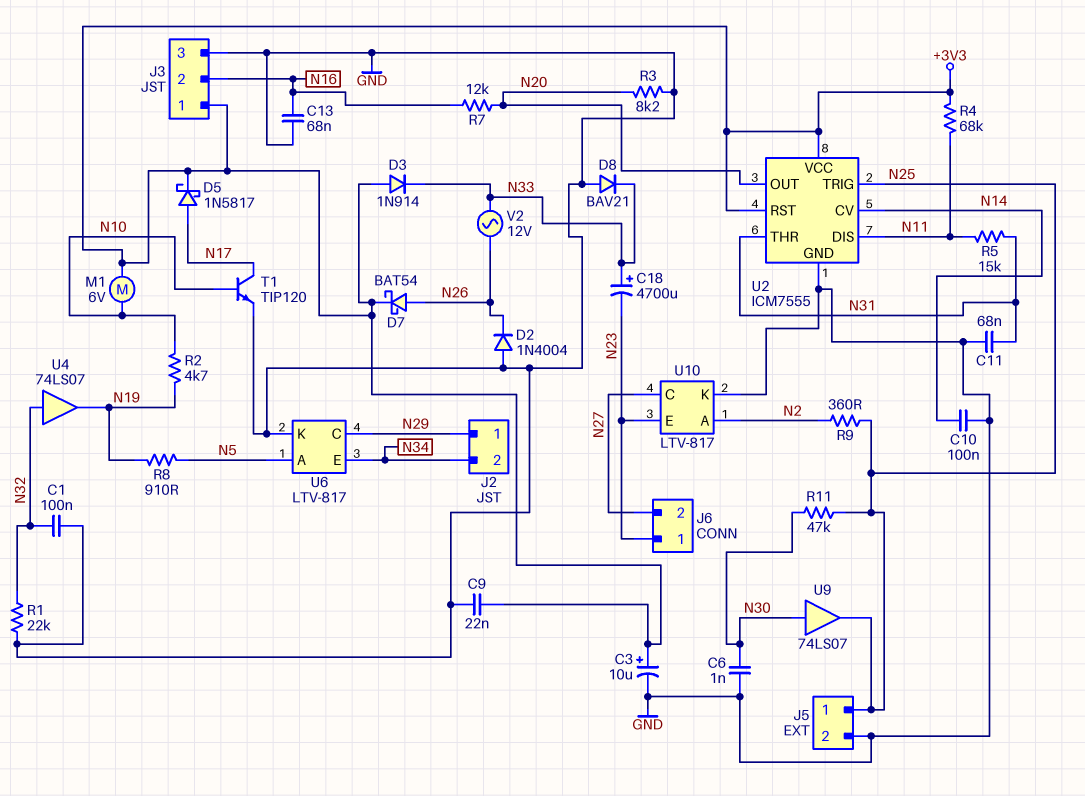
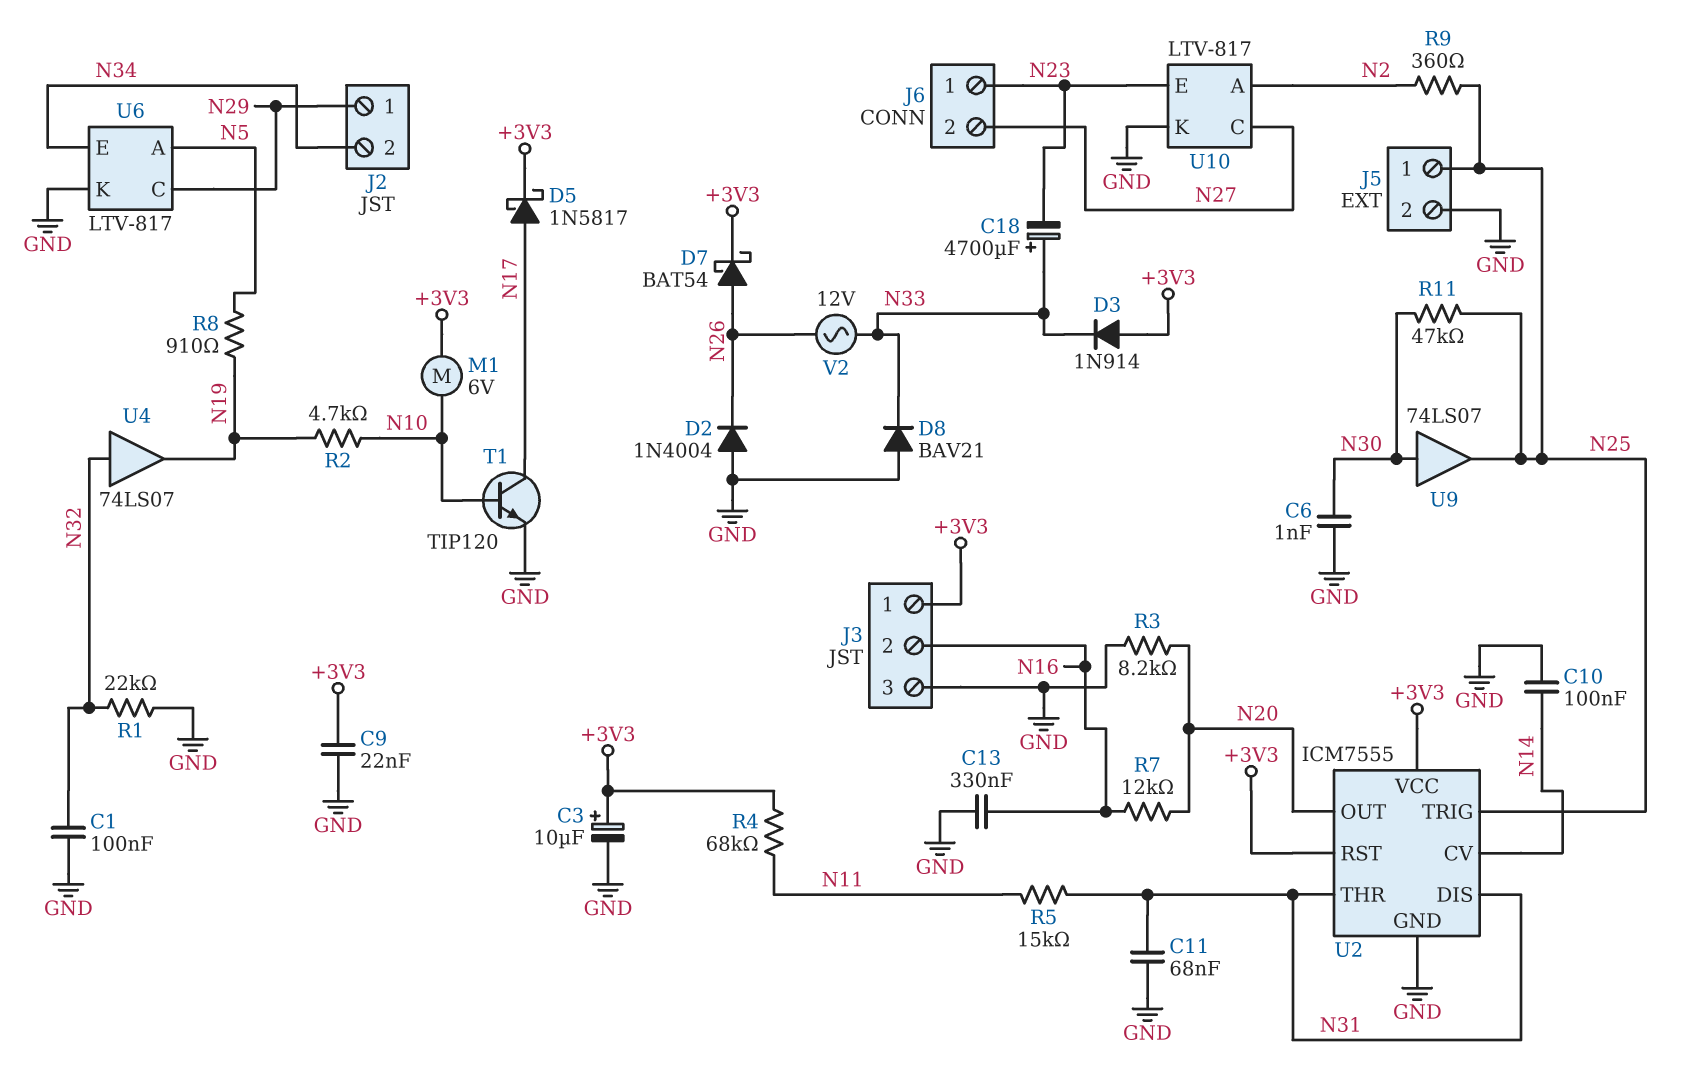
C13: 68nF (GND, N16) -> 330nF (GND, N16)
U2 pin DIS: N11 -> N31

